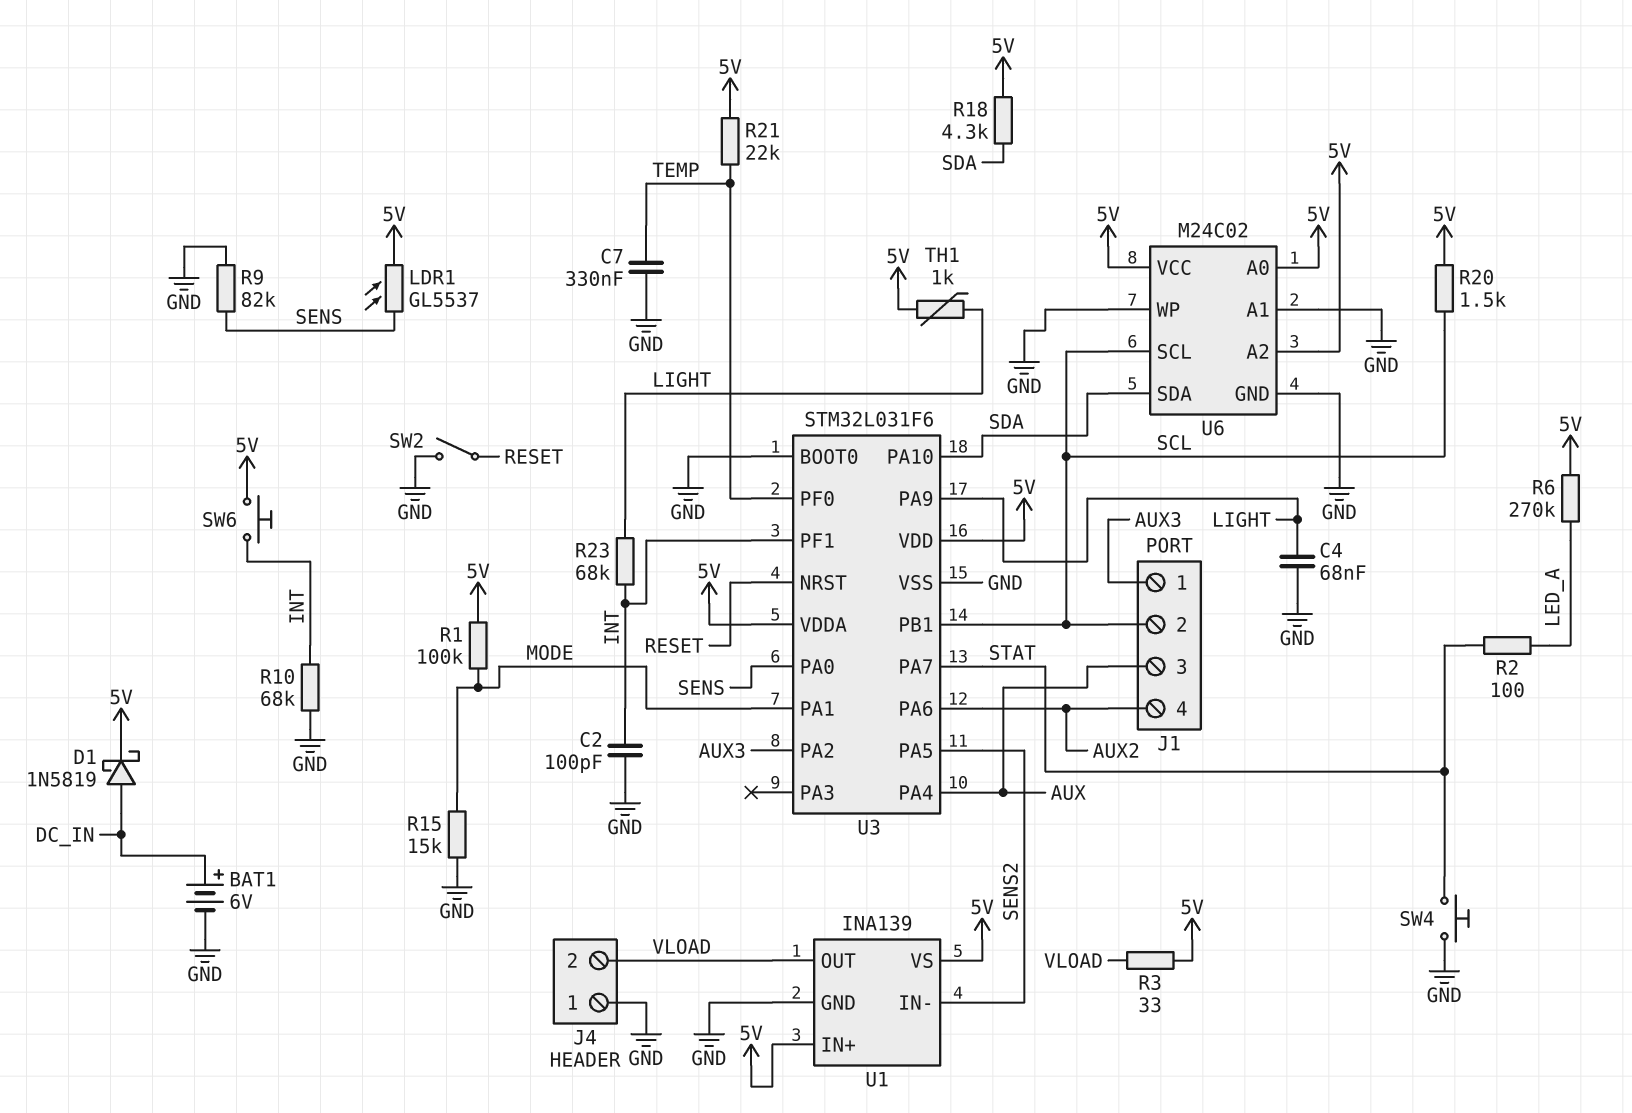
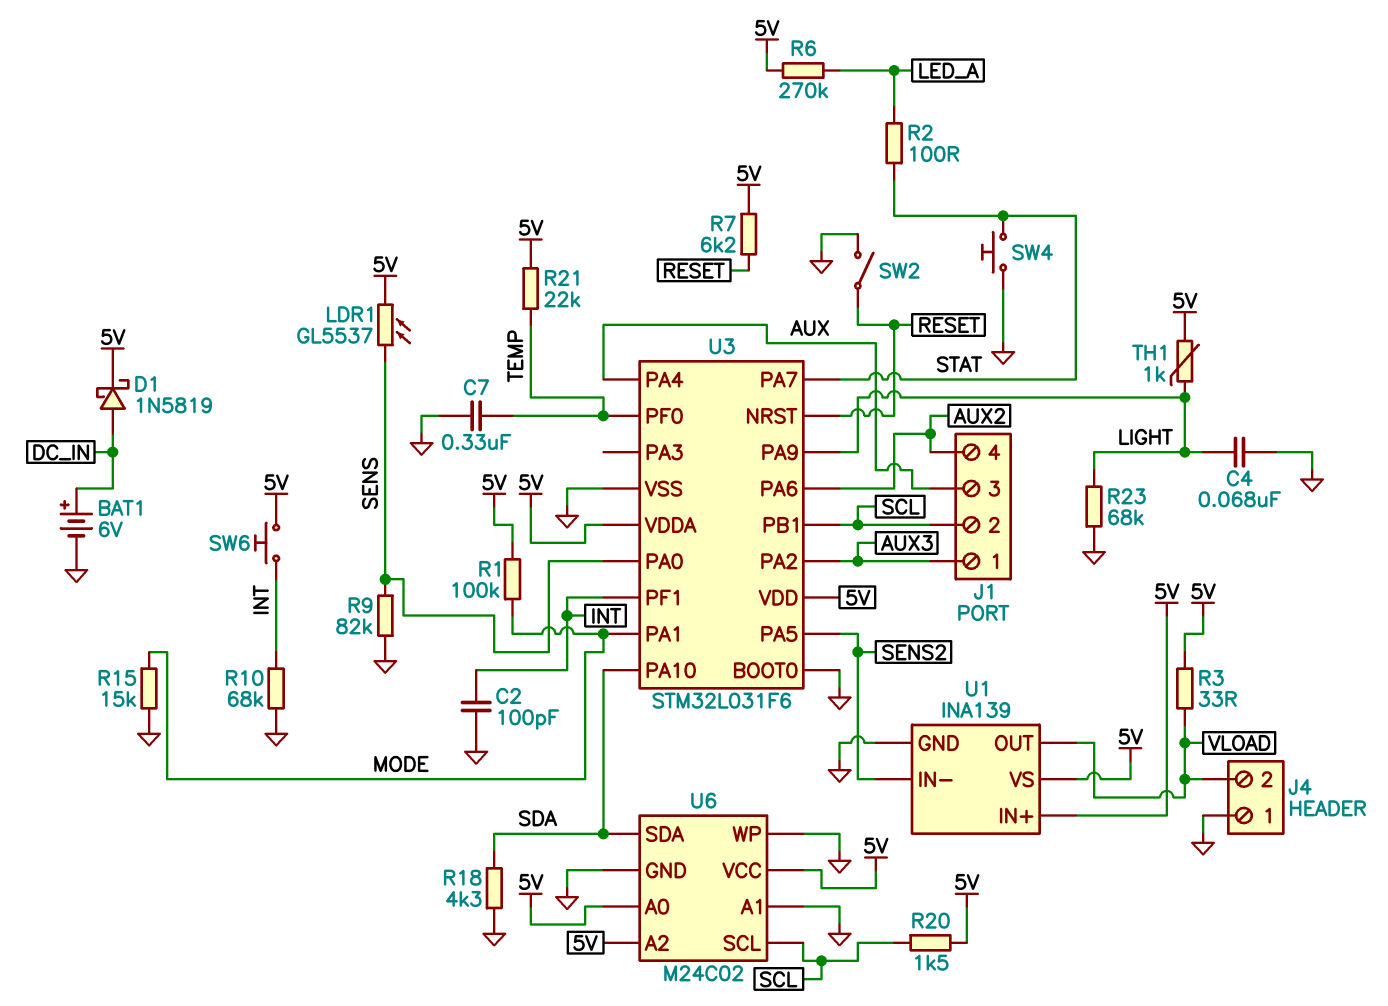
R7: none -> 6.2k (5V, RESET)
R18: 4.3k (5V, SDA) -> 4.3k (GND, SDA)
R23: 68k (INT, LIGHT) -> 68k (GND, LIGHT)

